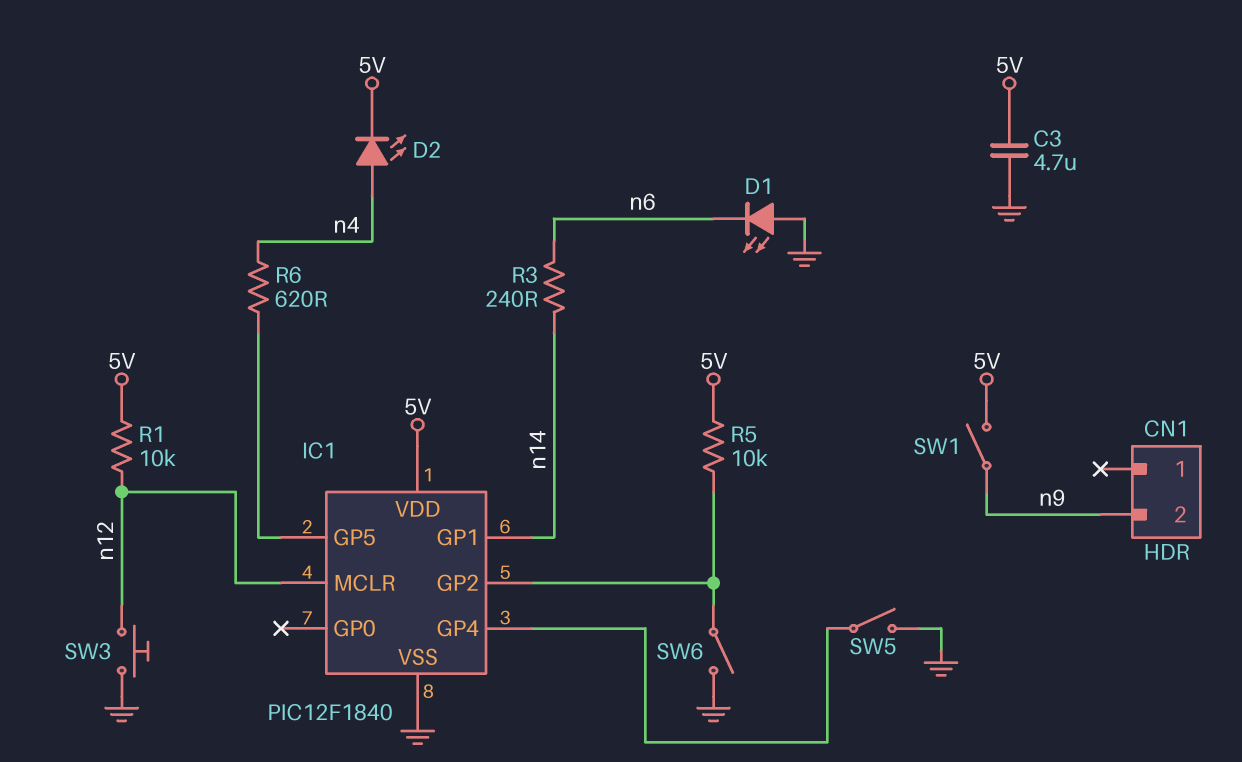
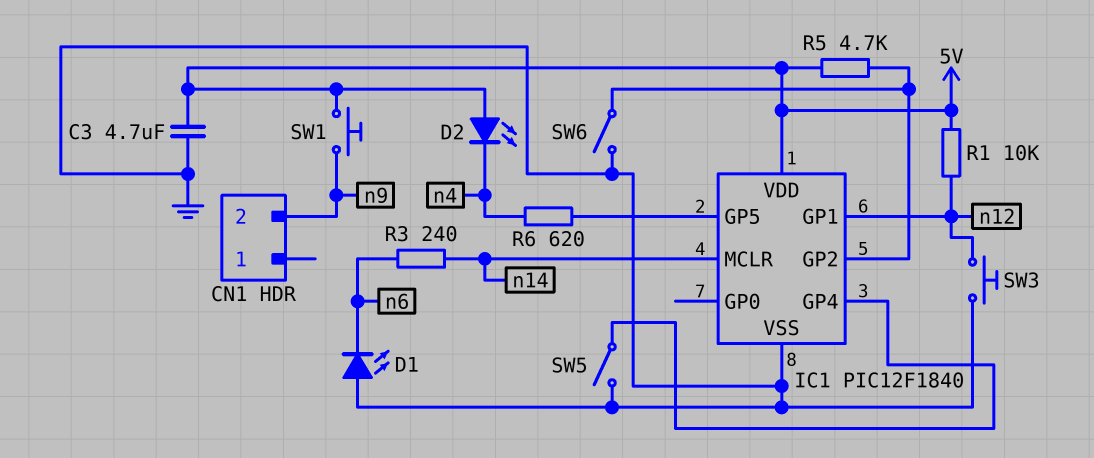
D2: LED (A n4, K 5V) -> LED (A 5V, K n4)
IC1 pin GP1: n14 -> n12
IC1 pin MCLR: n12 -> n14
R5: 10k (5V, IC1/GP2) -> 4.7k (5V, IC1/GP2)
SW1: switch (5V, n9) -> button (5V, n9)

